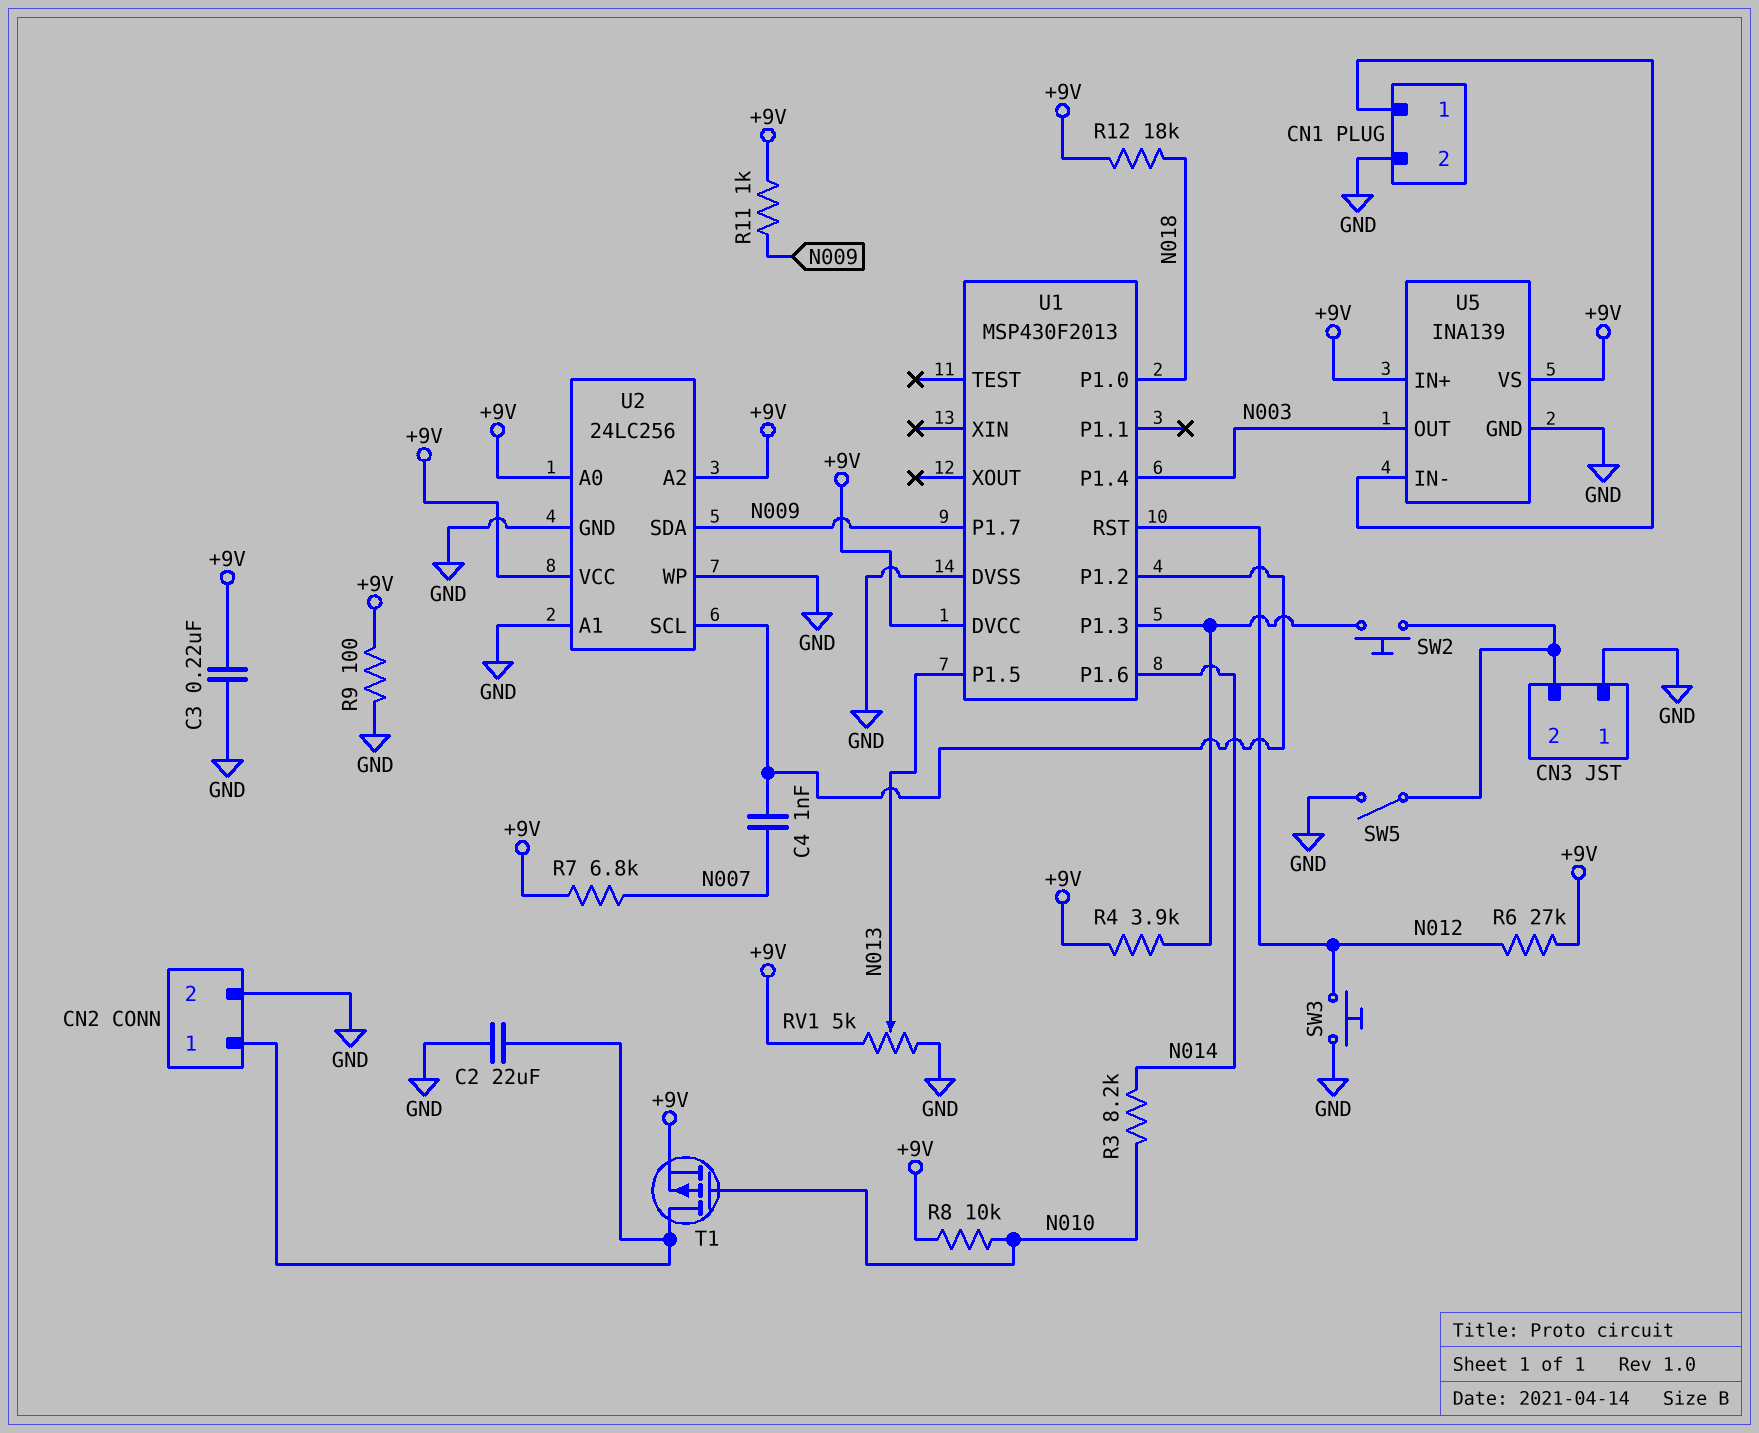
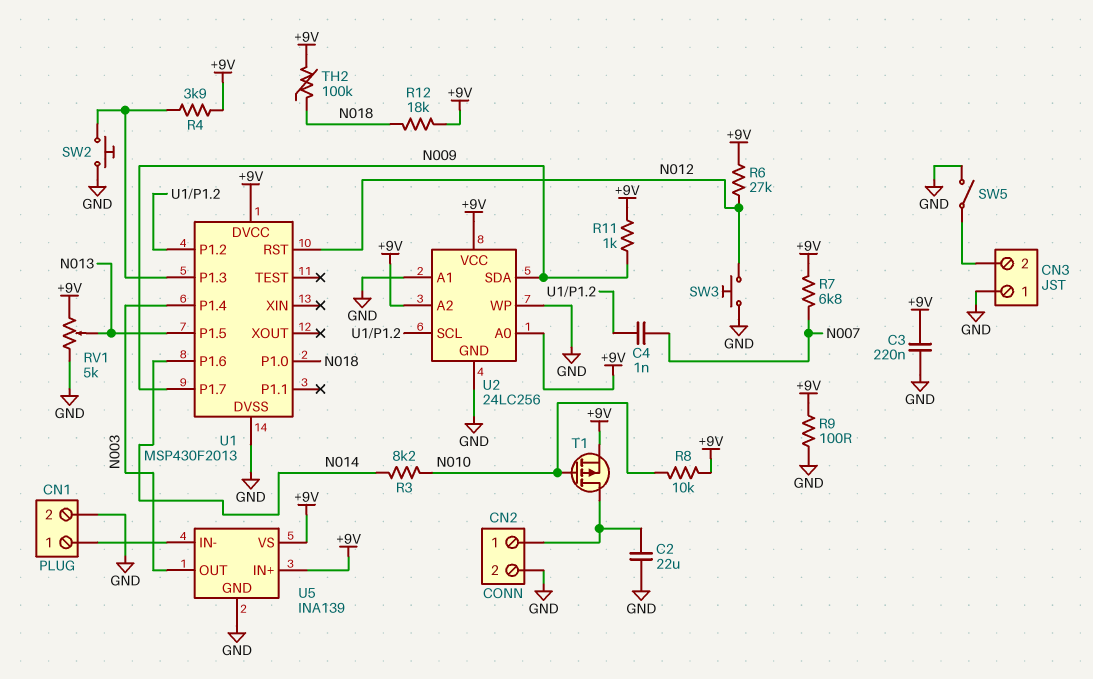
SW2: button (CN3/2, U1/P1.3) -> button (GND, U1/P1.3)
TH2: none -> 100k (+9V, N018)

